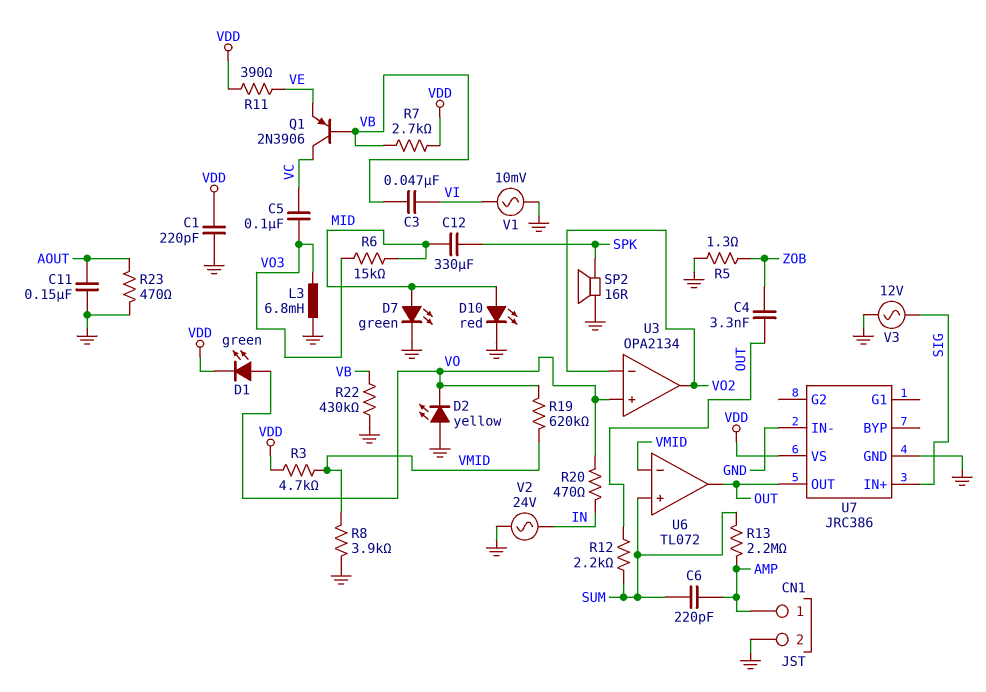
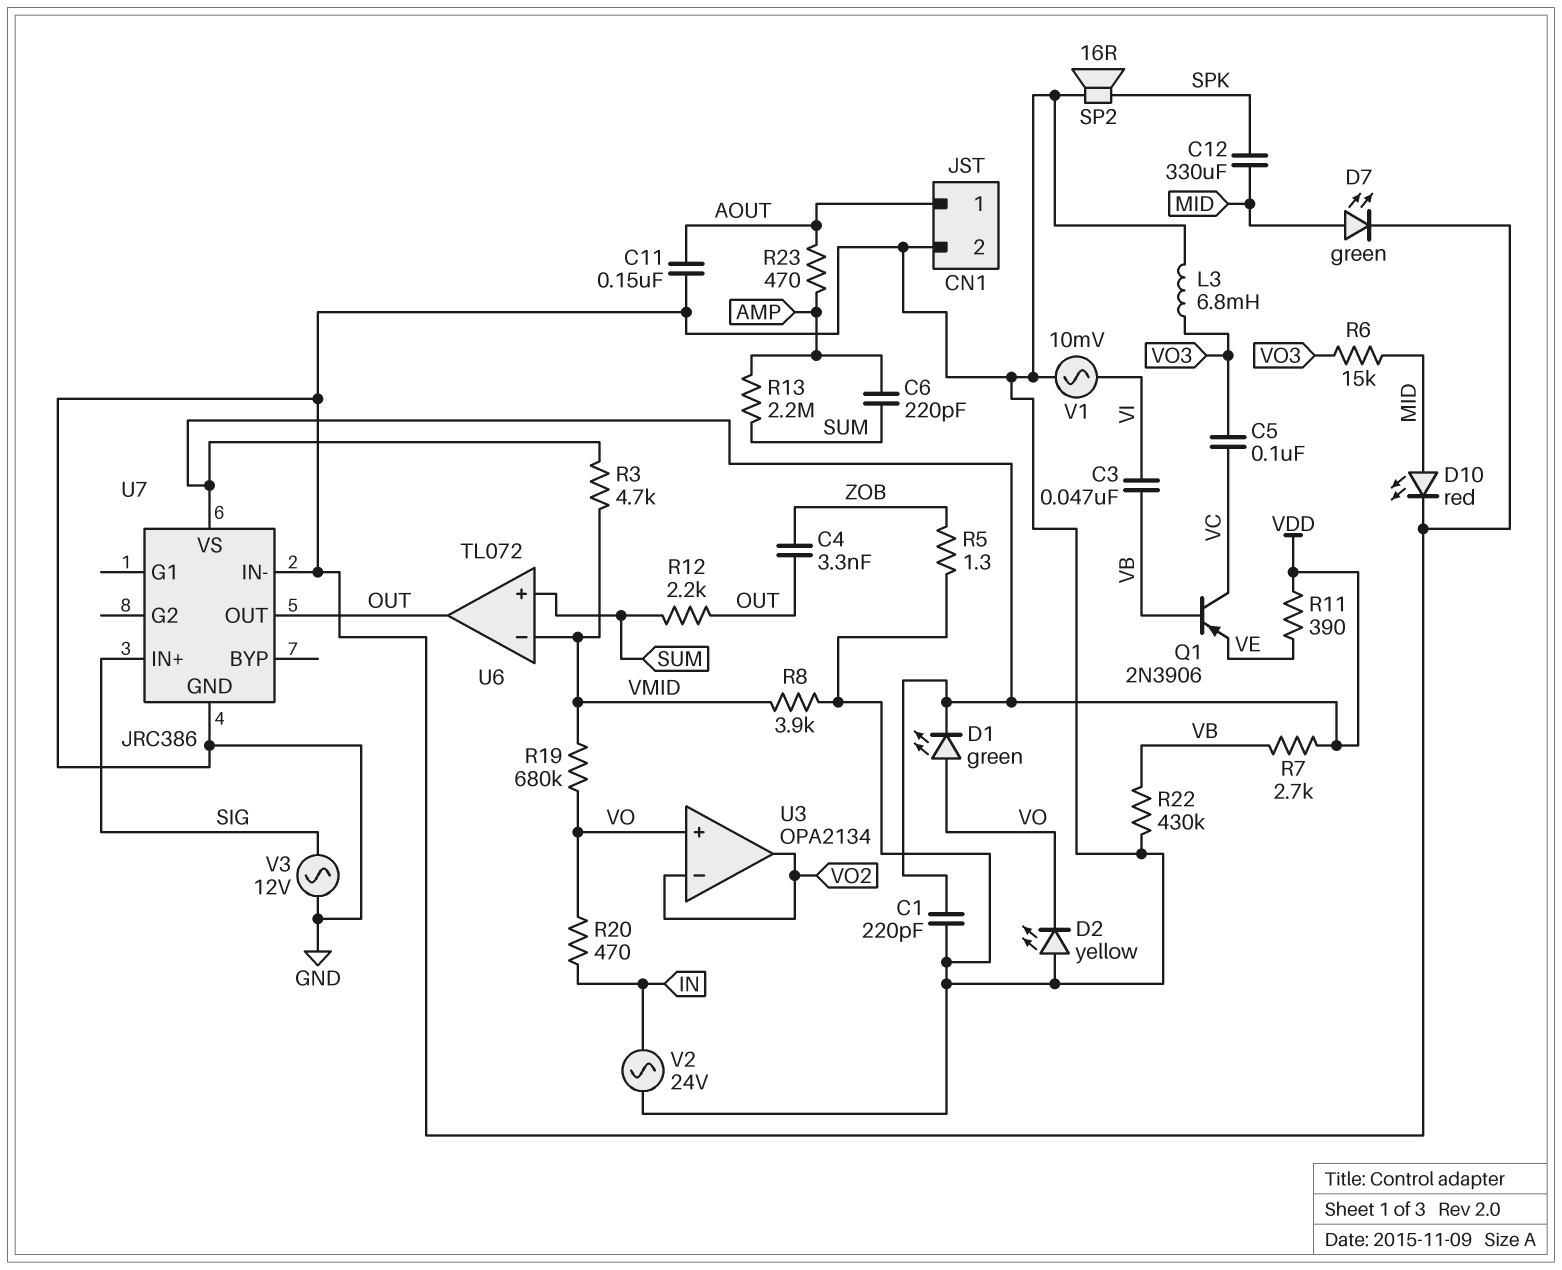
CN1 pin 1: AMP -> AOUT
R19: 620k (VMID, VO) -> 680k (VMID, VO)
R23: 470 (AOUT, GND) -> 470 (AMP, AOUT)

